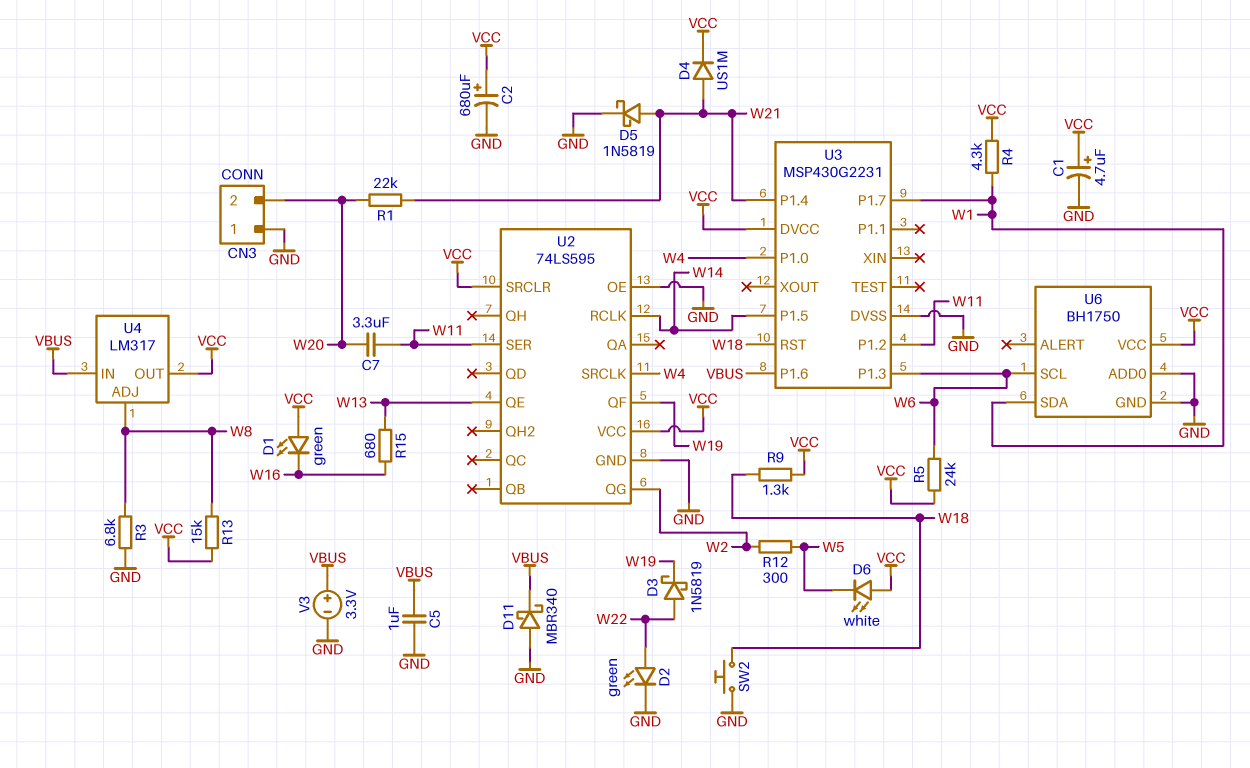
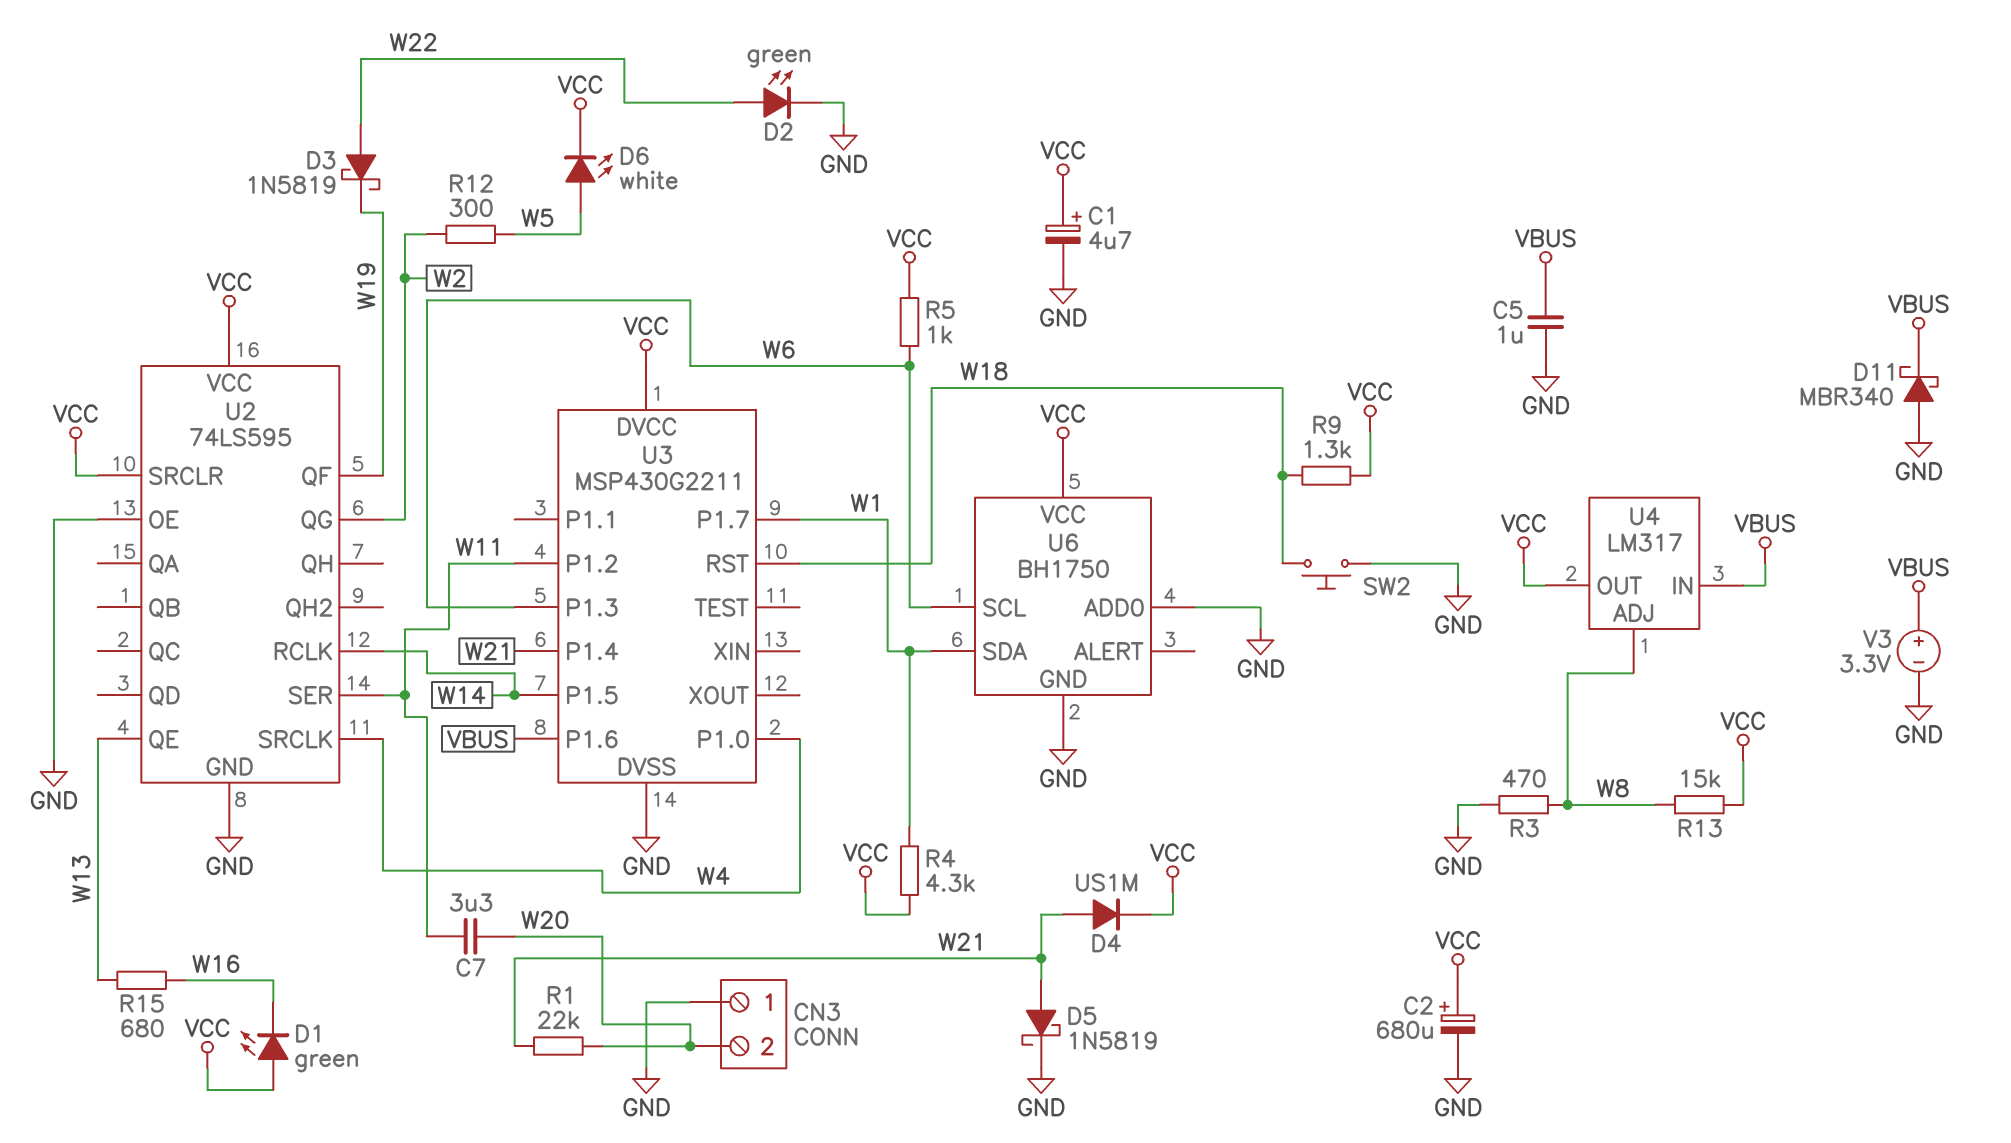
D6: LED white (A VCC, K W5) -> LED white (A W5, K VCC)
R3: 6.8k (GND, W8) -> 470 (GND, W8)
R5: 24k (VCC, W6) -> 1k (VCC, W6)
U3: MSP430G2231 -> MSP430G2211

